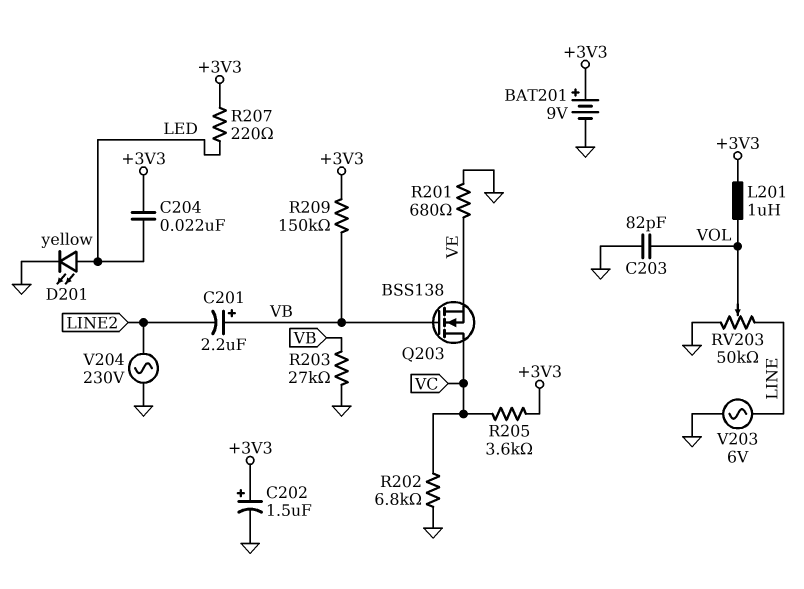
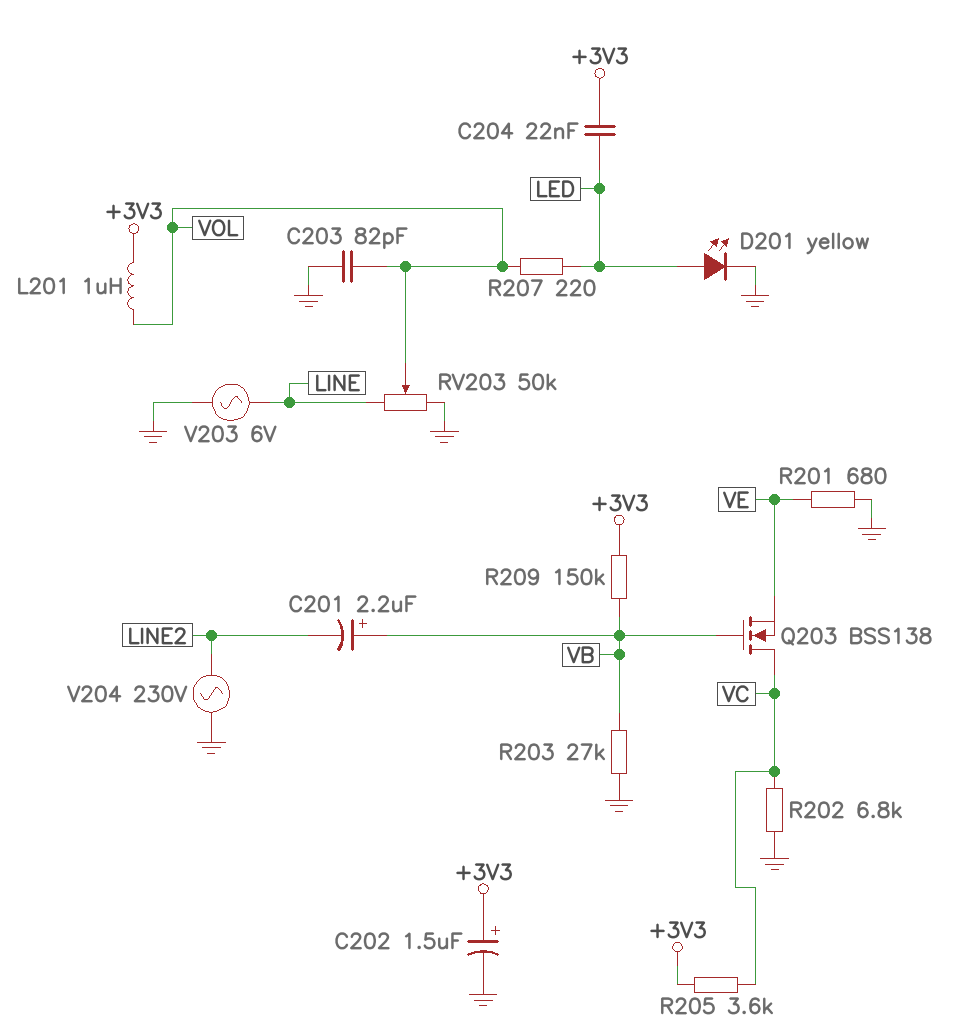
BAT201: 9V (plus +3V3, minus GND) -> none
R207: 220 (+3V3, LED) -> 220 (LED, VOL)

